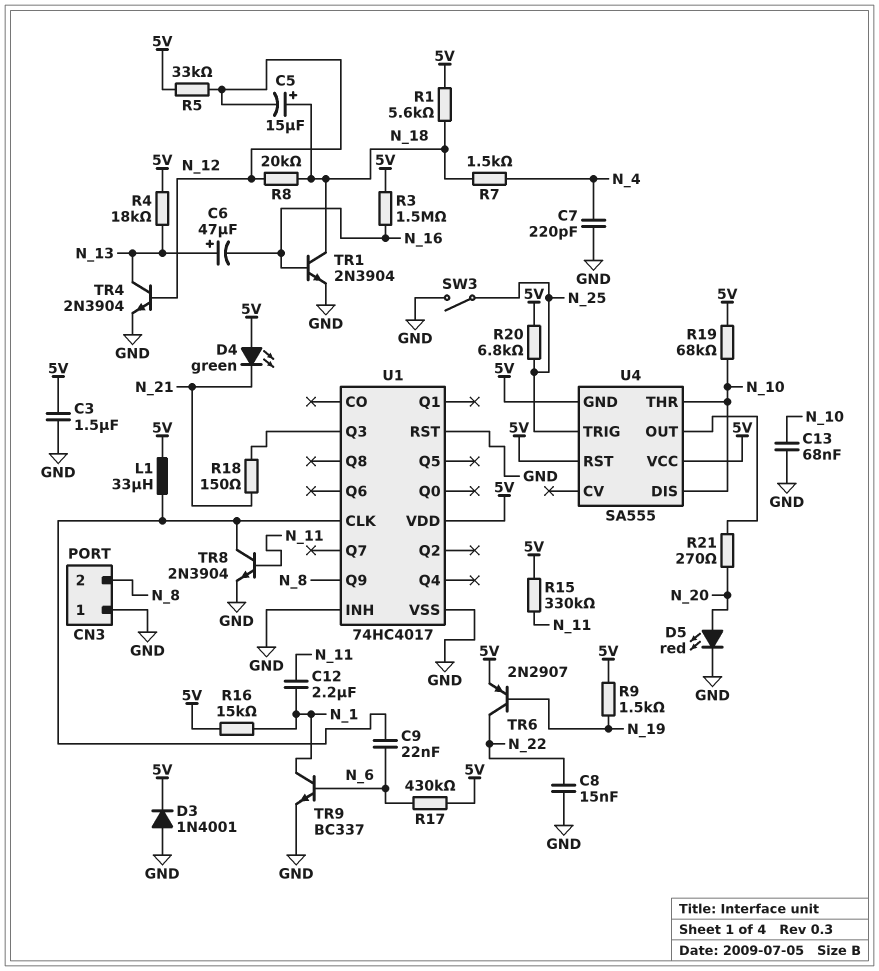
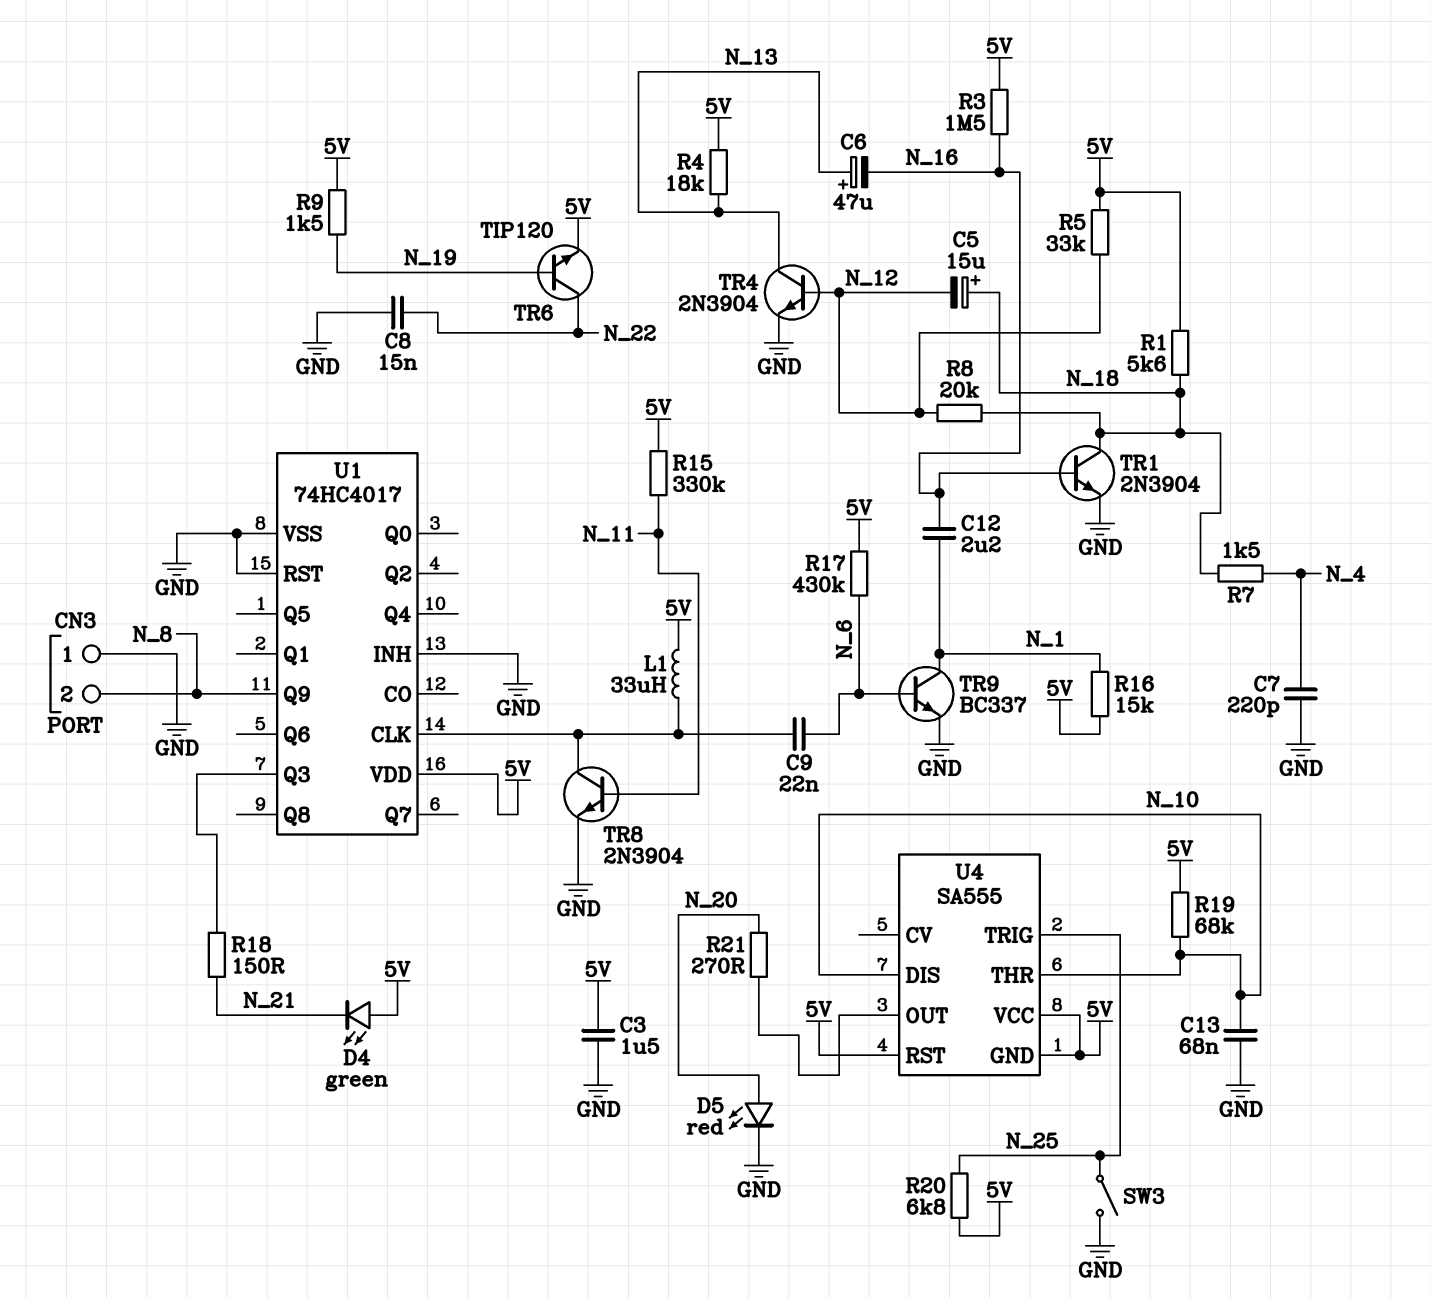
C12: 2.2uF (N_1, N_11) -> 2.2uF (N_1, N_16)
D3: diode 1N4001 (A GND, K 5V) -> none
TR6: PNP 2N2907 (B N_19, C N_22, E 5V) -> NPN TIP120 (B N_19, C N_22, E 5V)

